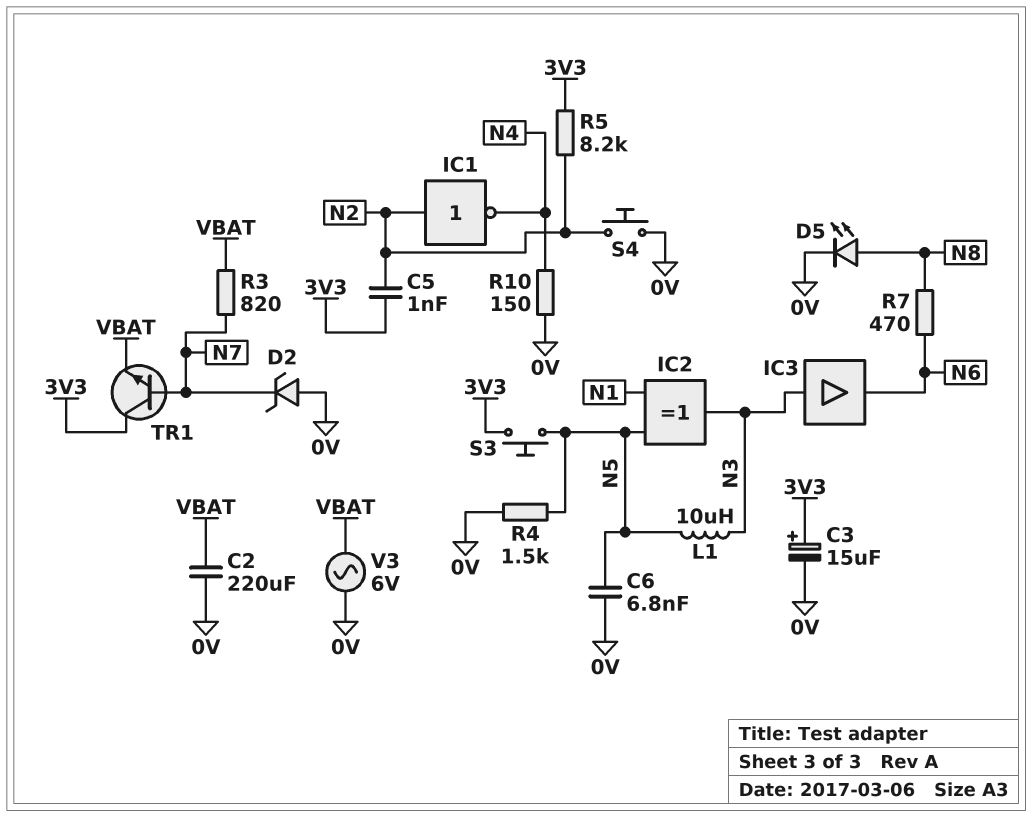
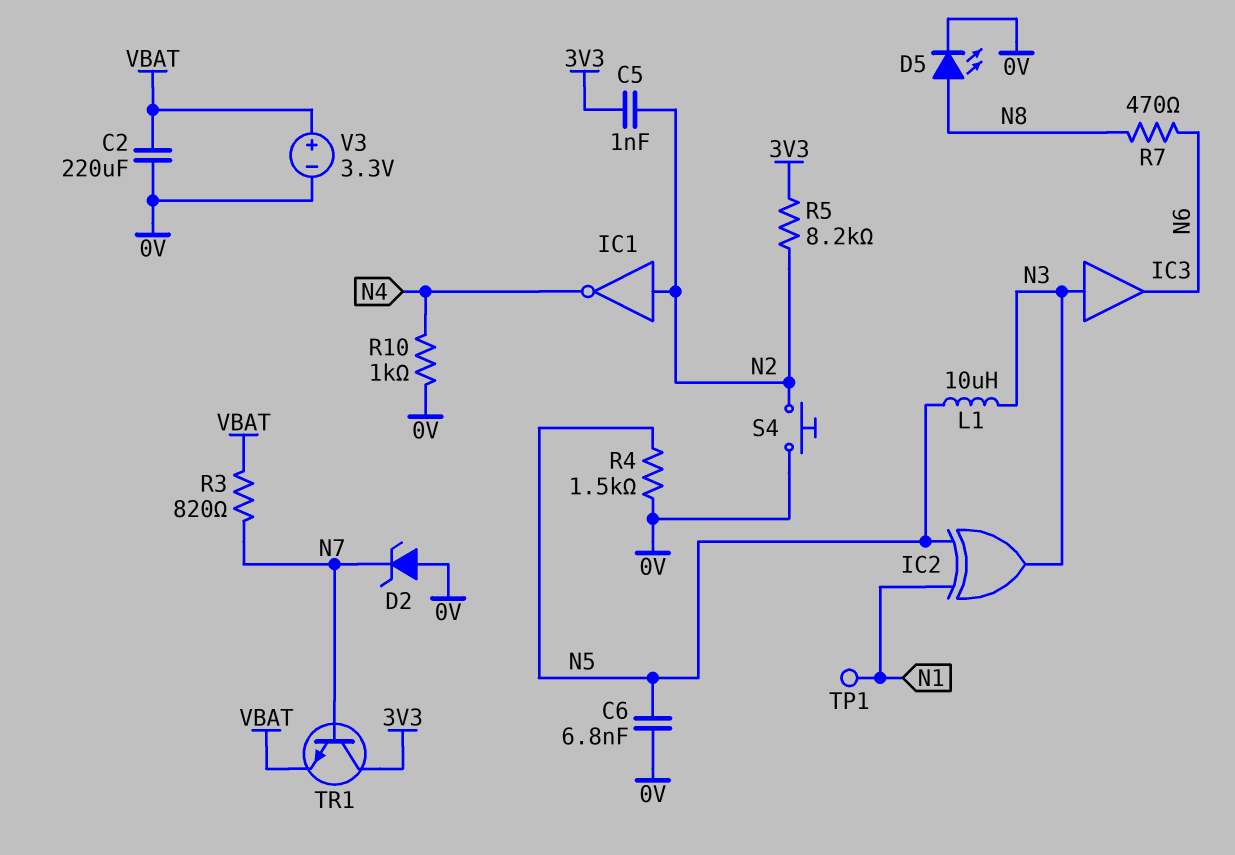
C3: 15uF (plus 3V3, minus 0V) -> none
R10: 150 (0V, N4) -> 1k (0V, N4)
S3: button (3V3, N5) -> none
TP1: none -> test point (N1)
V3: AC 6V (0V, VBAT) -> 3.3V (plus VBAT, minus 0V)

